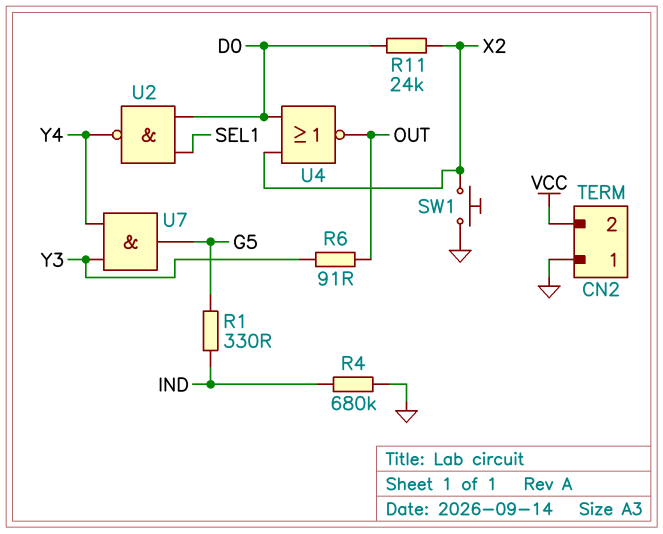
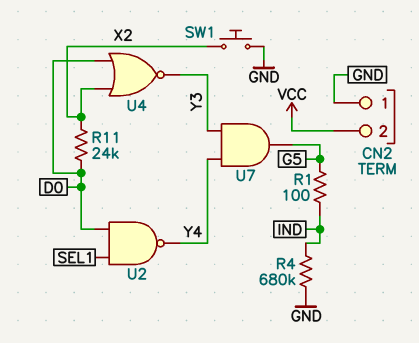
R1: 330 (G5, IND) -> 100 (G5, IND)
R6: 91 (OUT, Y3) -> none
U4: NOR (in D0, in X2, out OUT) -> NOR (in D0, in X2, out Y3)

